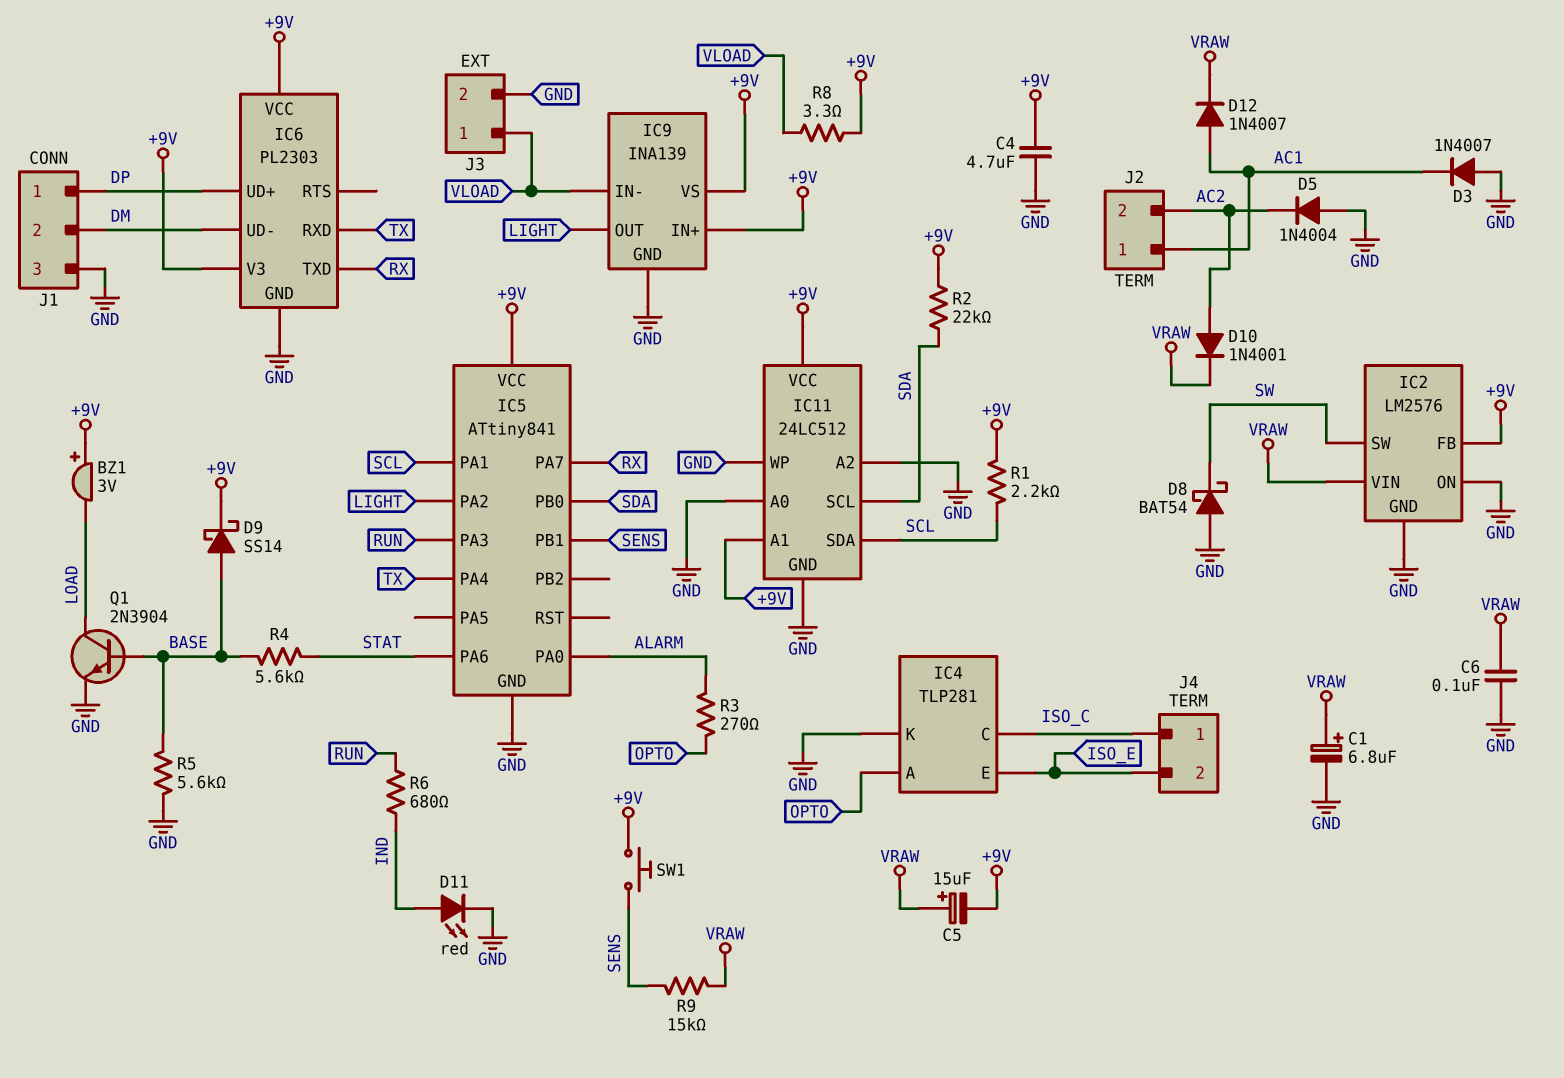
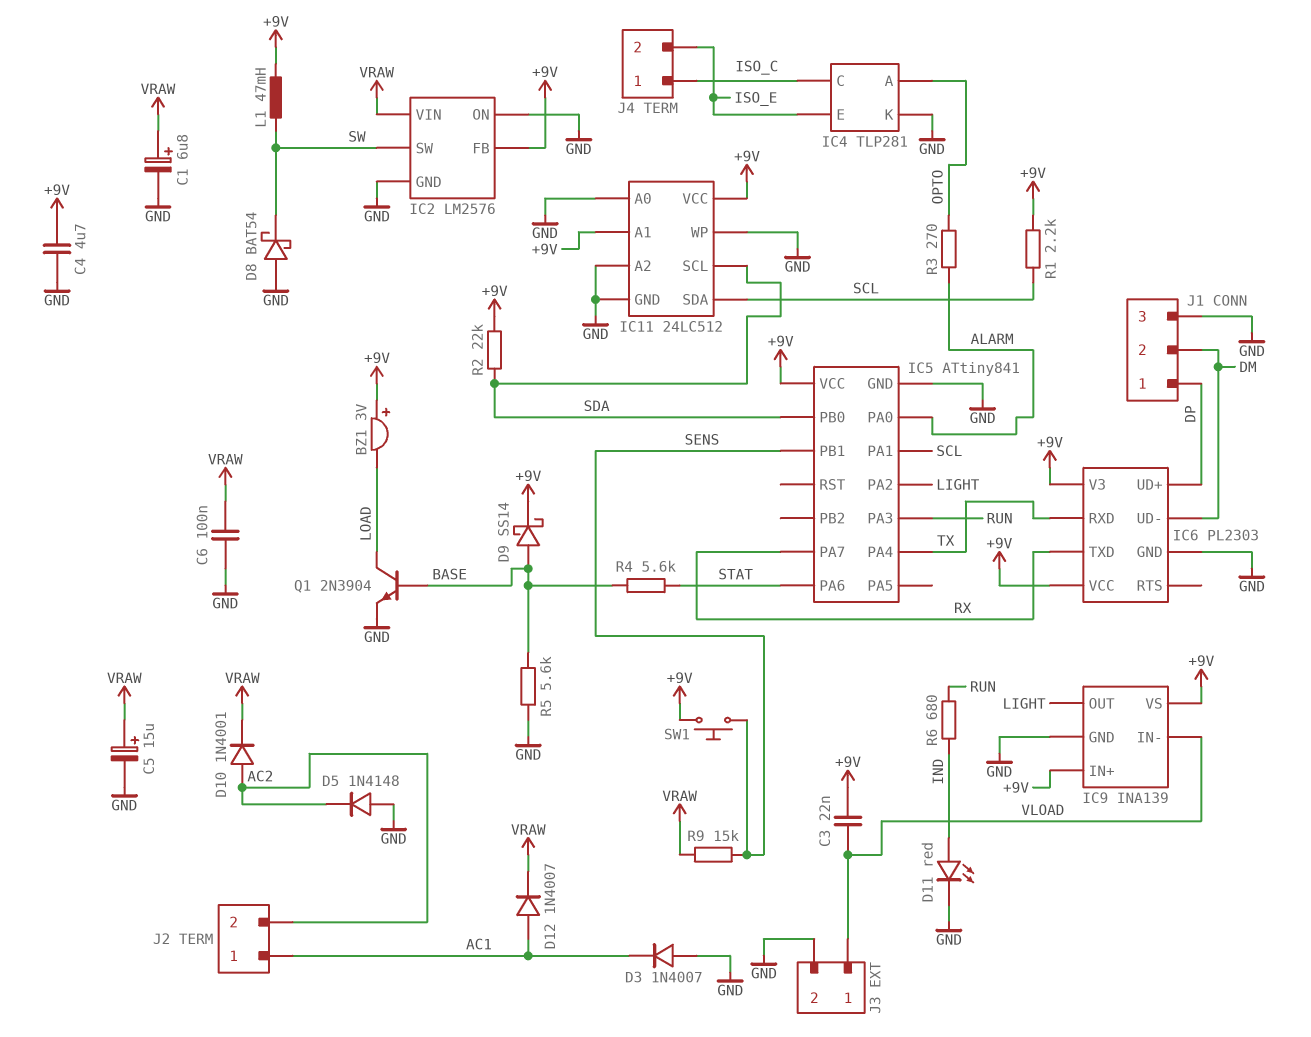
C3: none -> 22nF (+9V, VLOAD)
C5: 15uF (plus VRAW, minus +9V) -> 15uF (plus VRAW, minus GND)
D5: diode 1N4004 (A GND, K AC2) -> diode 1N4148 (A GND, K AC2)
L1: none -> 47mH (+9V, SW)
R8: 3.3 (+9V, VLOAD) -> none

